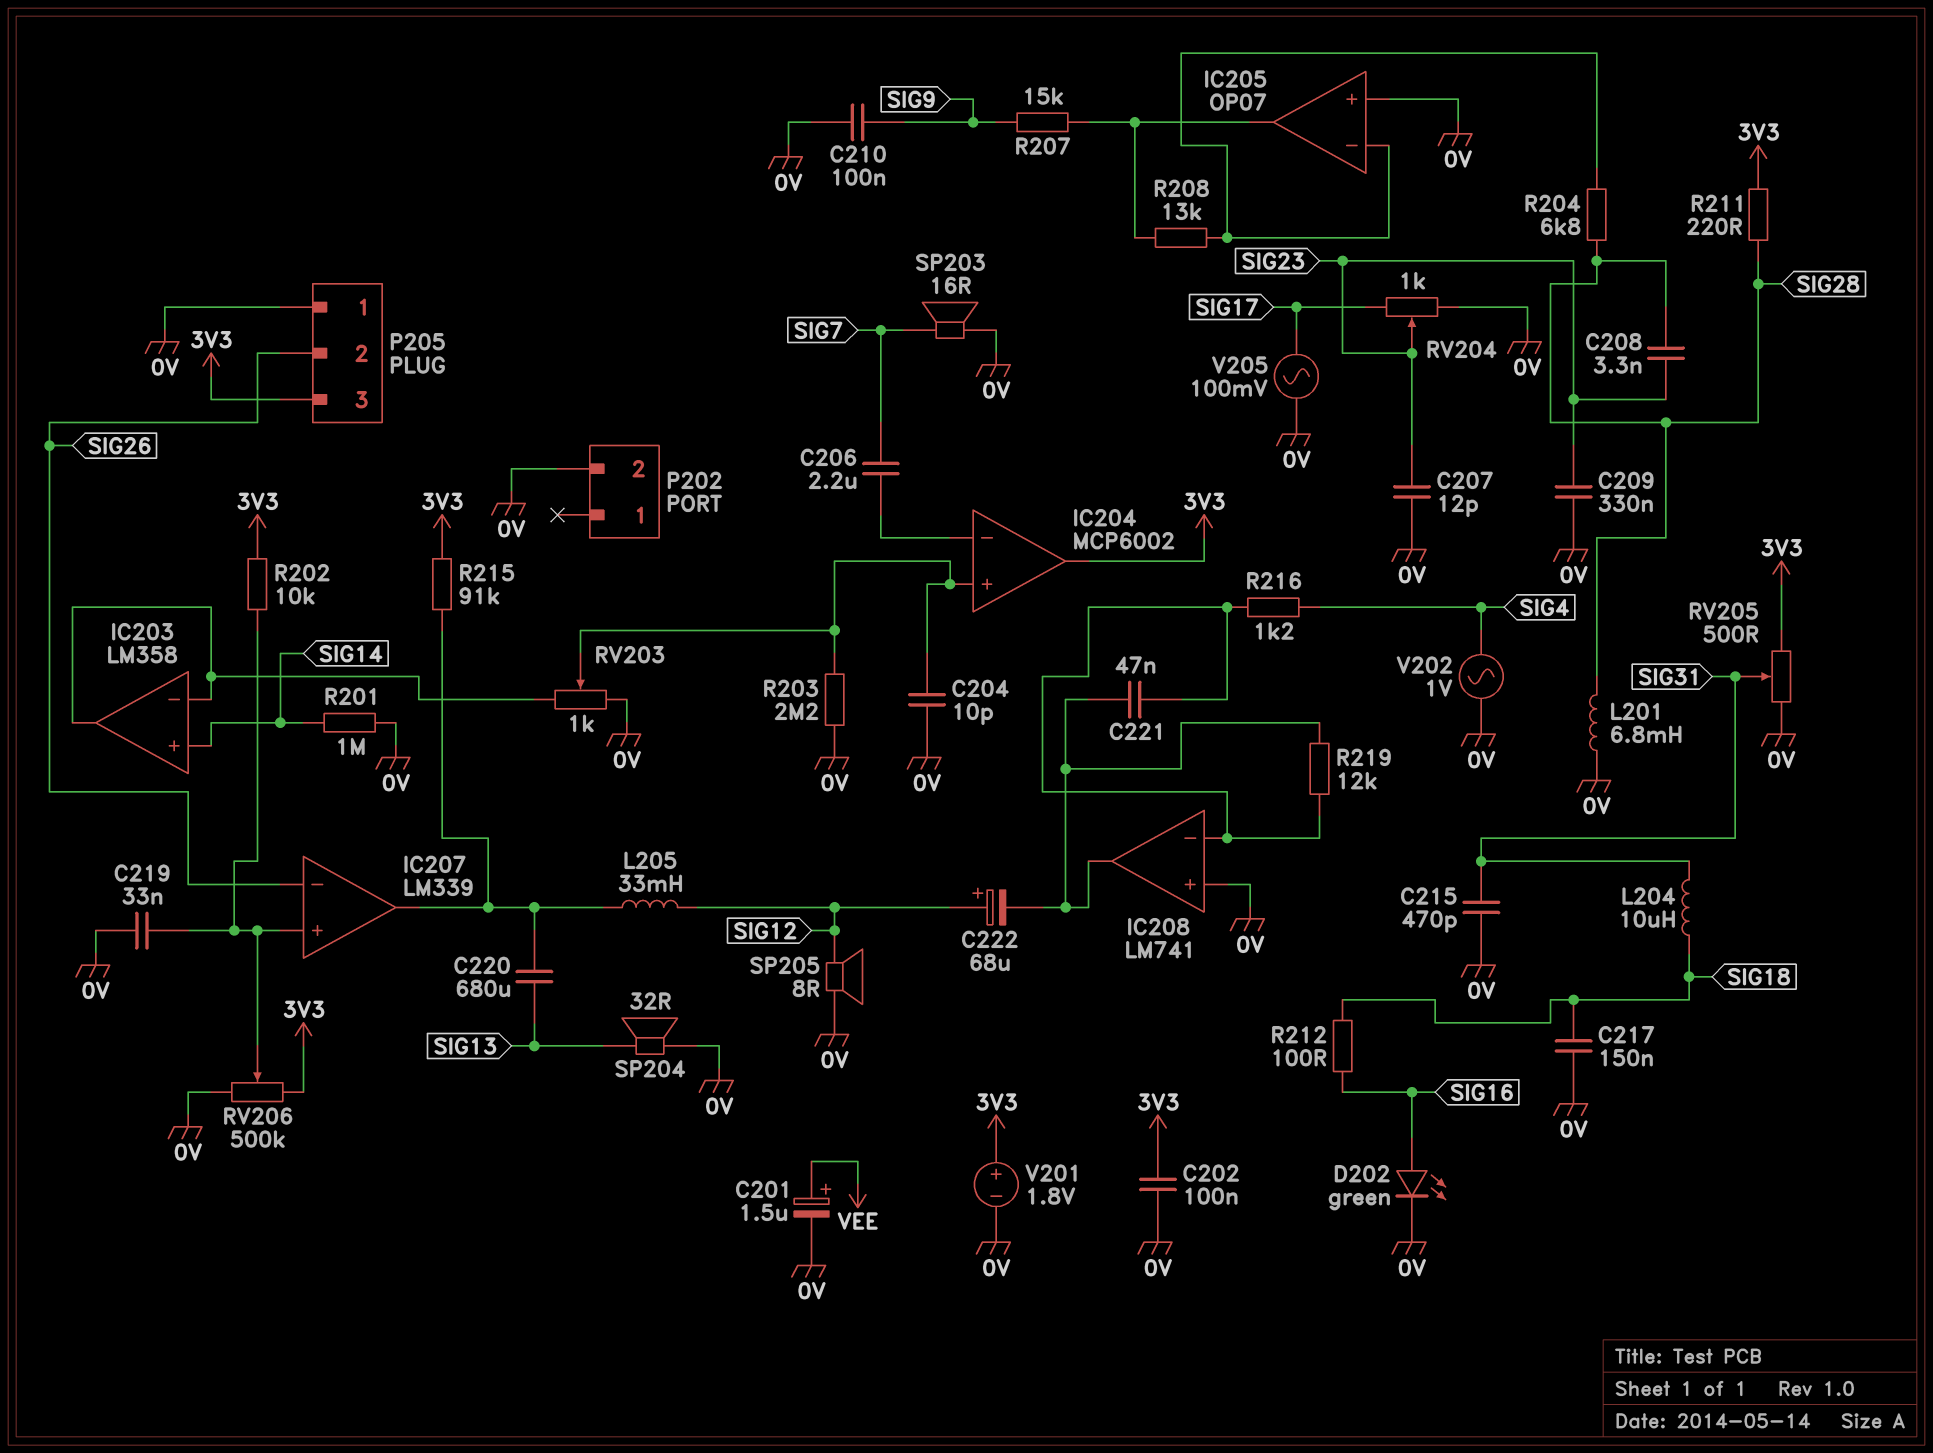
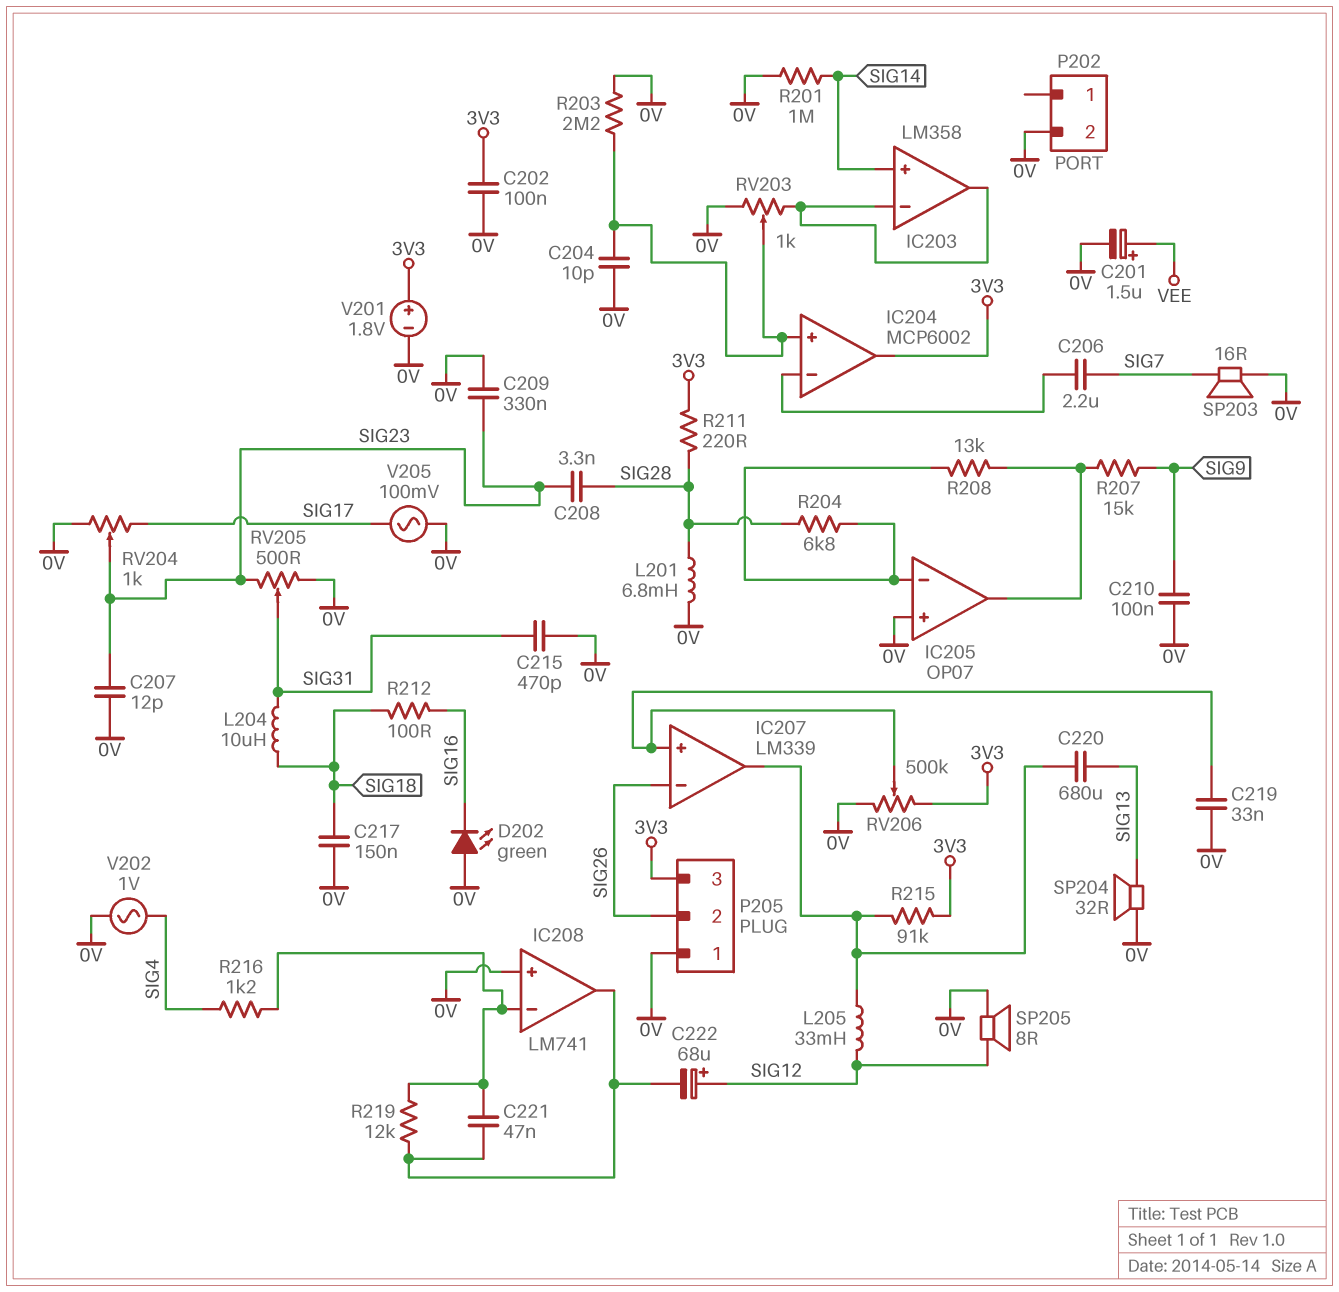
D202: LED green (A SIG16, K 0V) -> LED green (A 0V, K SIG16)
R202: 10k (3V3, IC207/in+) -> none
RV205: 500 (0V, 3V3, wiper SIG31) -> 500 (0V, SIG23, wiper SIG31)

